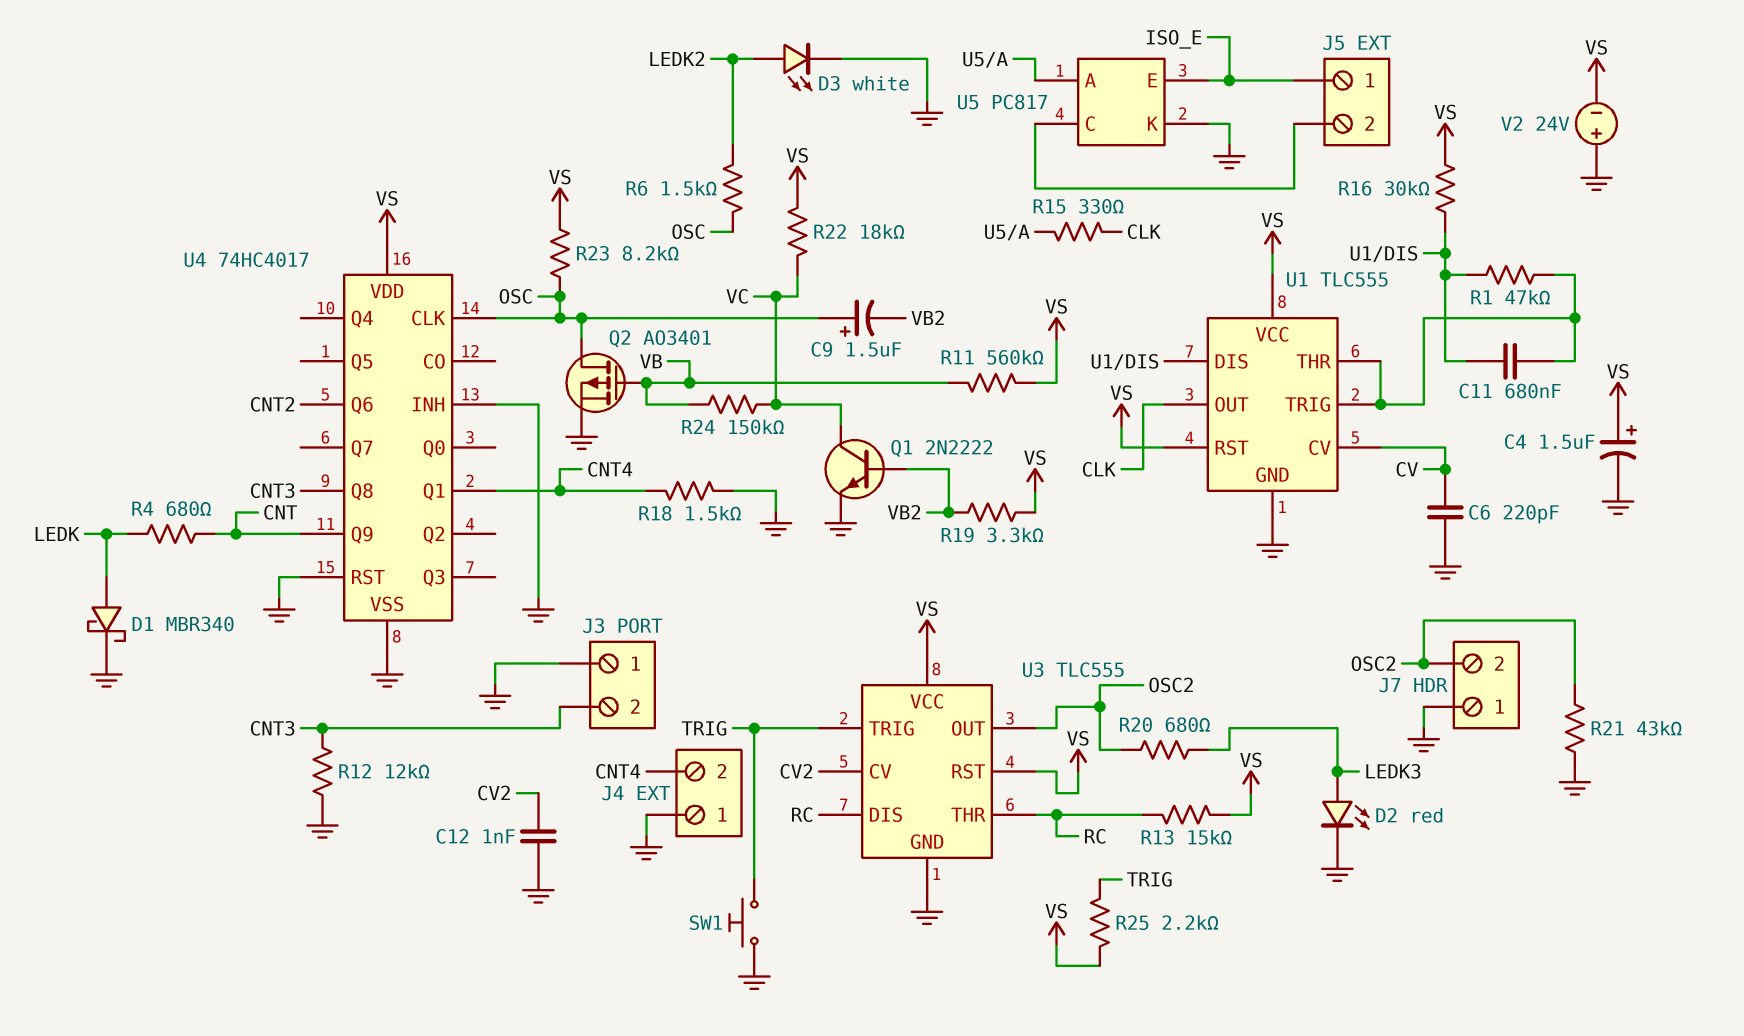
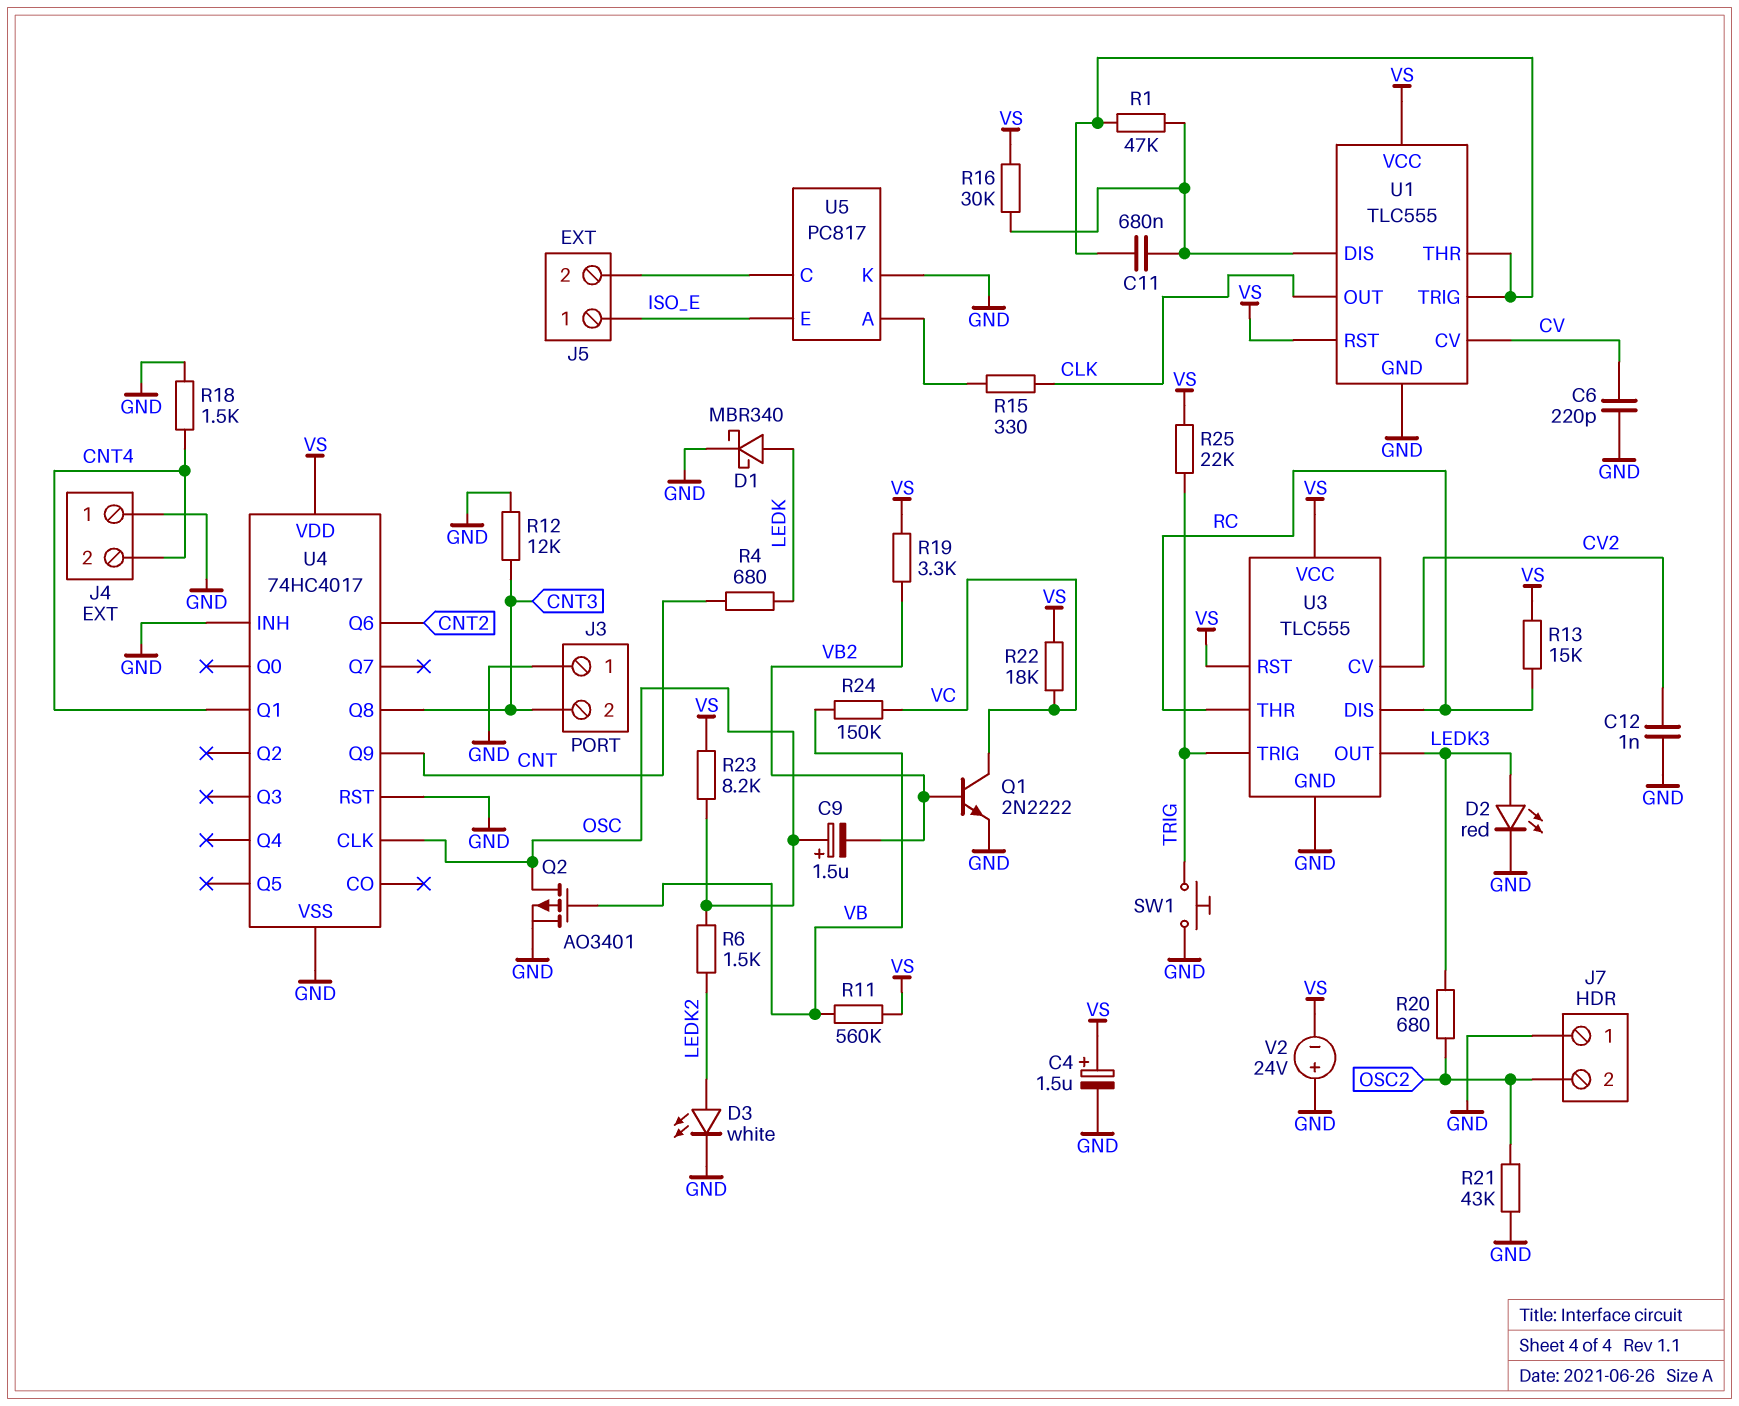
R25: 2.2k (TRIG, VS) -> 22k (TRIG, VS)
U3 pin OUT: OSC2 -> LEDK3

